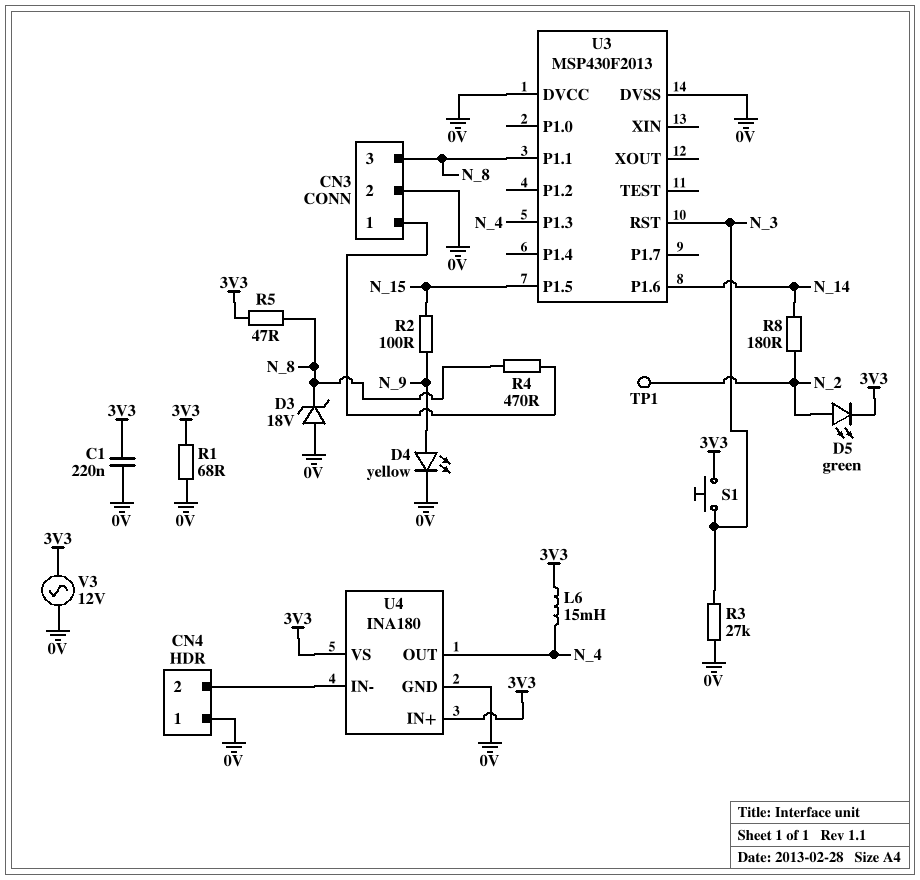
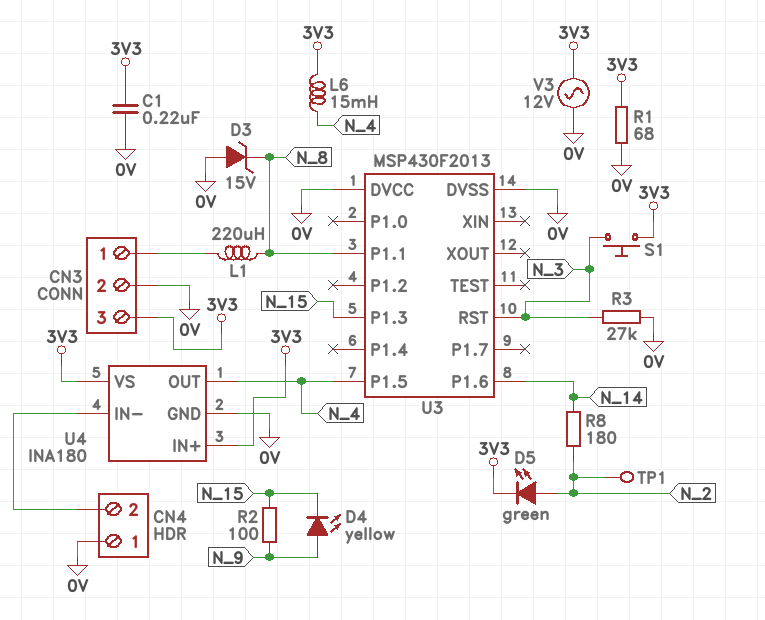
CN3 pin 3: N_8 -> 3V3
D3: zener 18V (A 0V, K N_8) -> zener 15V (A 0V, K N_8)
D4: LED yellow (A N_9, K 0V) -> LED yellow (A N_9, K N_15)
L1: none -> 220uH (CN3/1, N_8)
R4: 470 (CN3/1, N_8) -> none
R5: 47 (3V3, N_8) -> none
U3 pin P1.3: N_4 -> N_15
U3 pin P1.5: N_15 -> N_4

